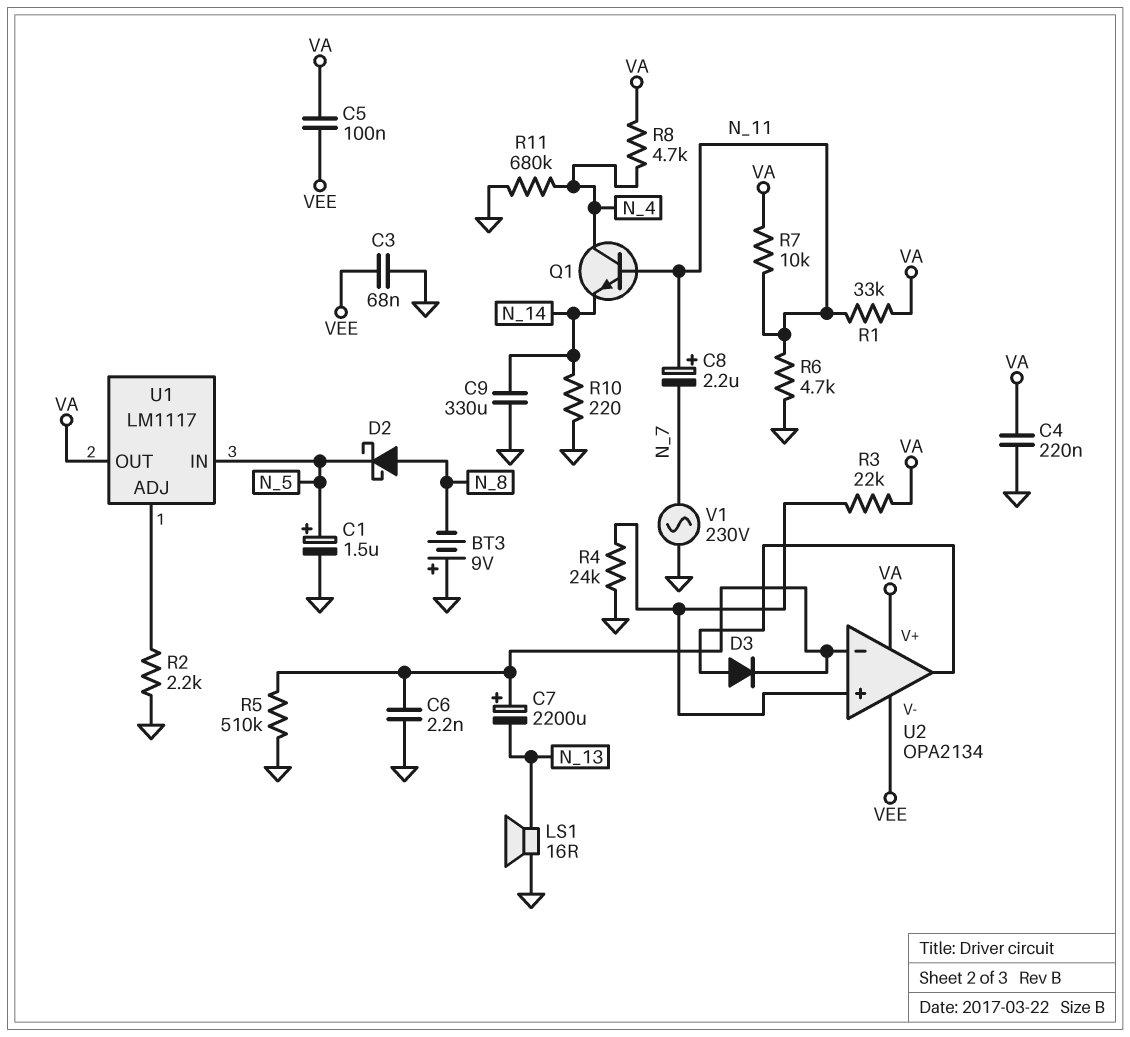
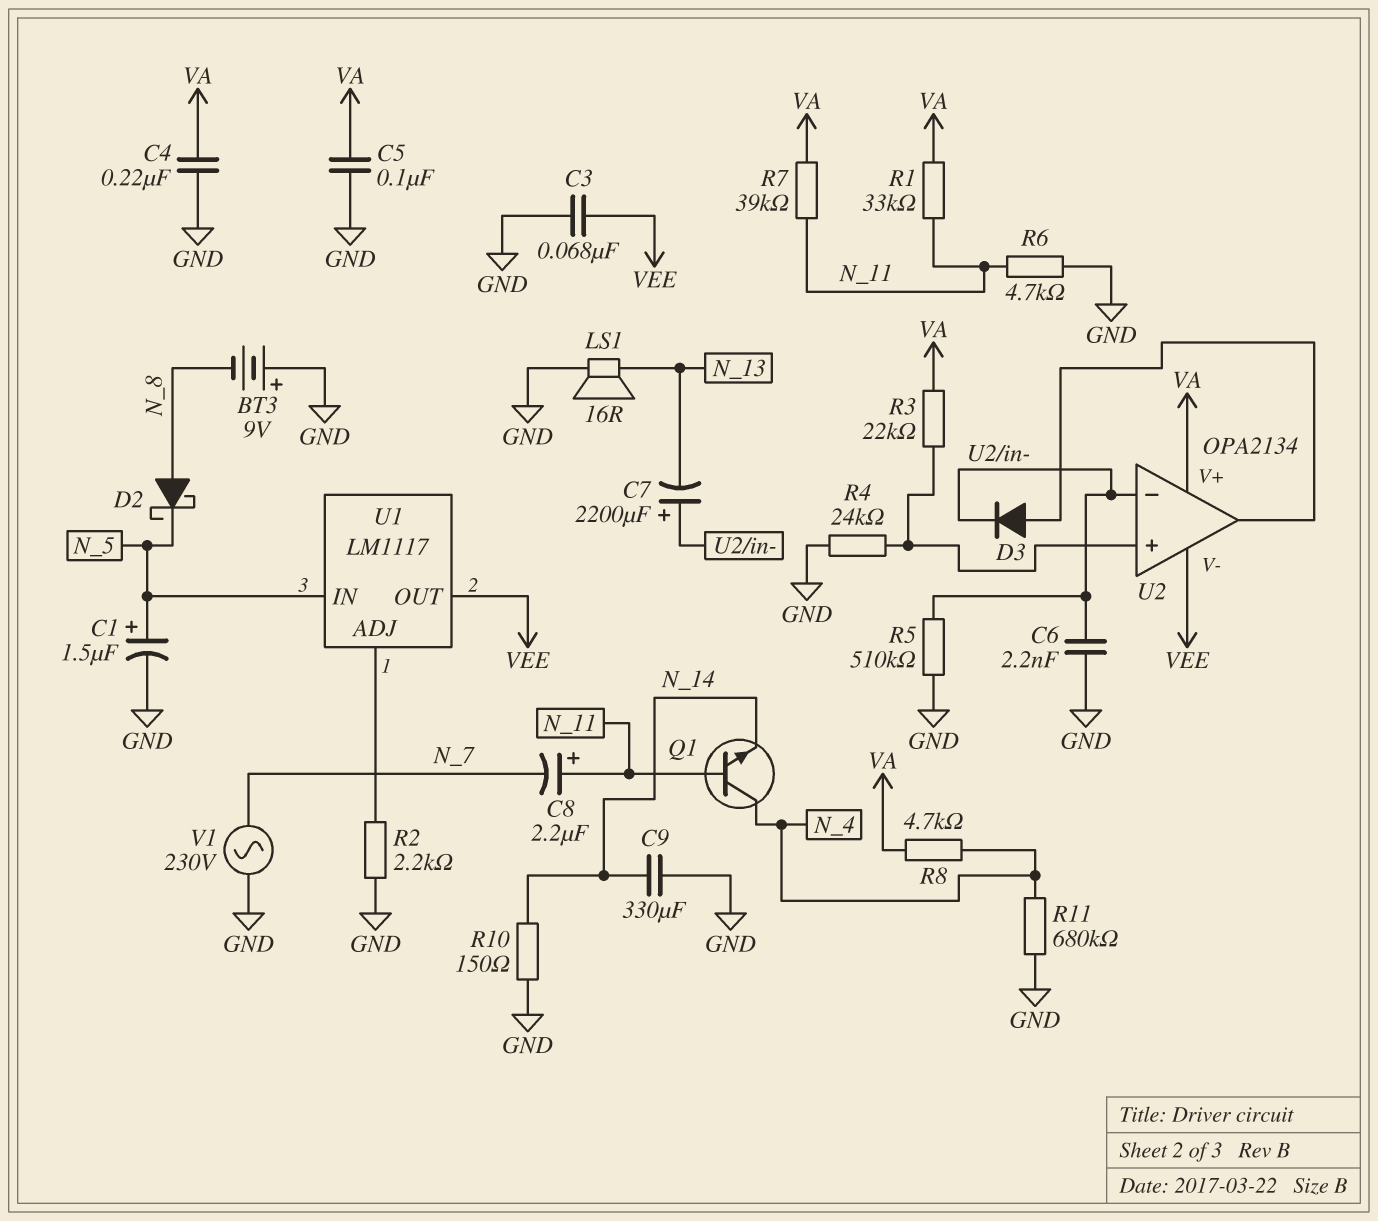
C5: 100nF (VA, VEE) -> 100nF (GND, VA)
R7: 10k (N_11, VA) -> 39k (N_11, VA)
R10: 220 (GND, N_14) -> 150 (GND, N_14)
U1 pin OUT: VA -> VEE

